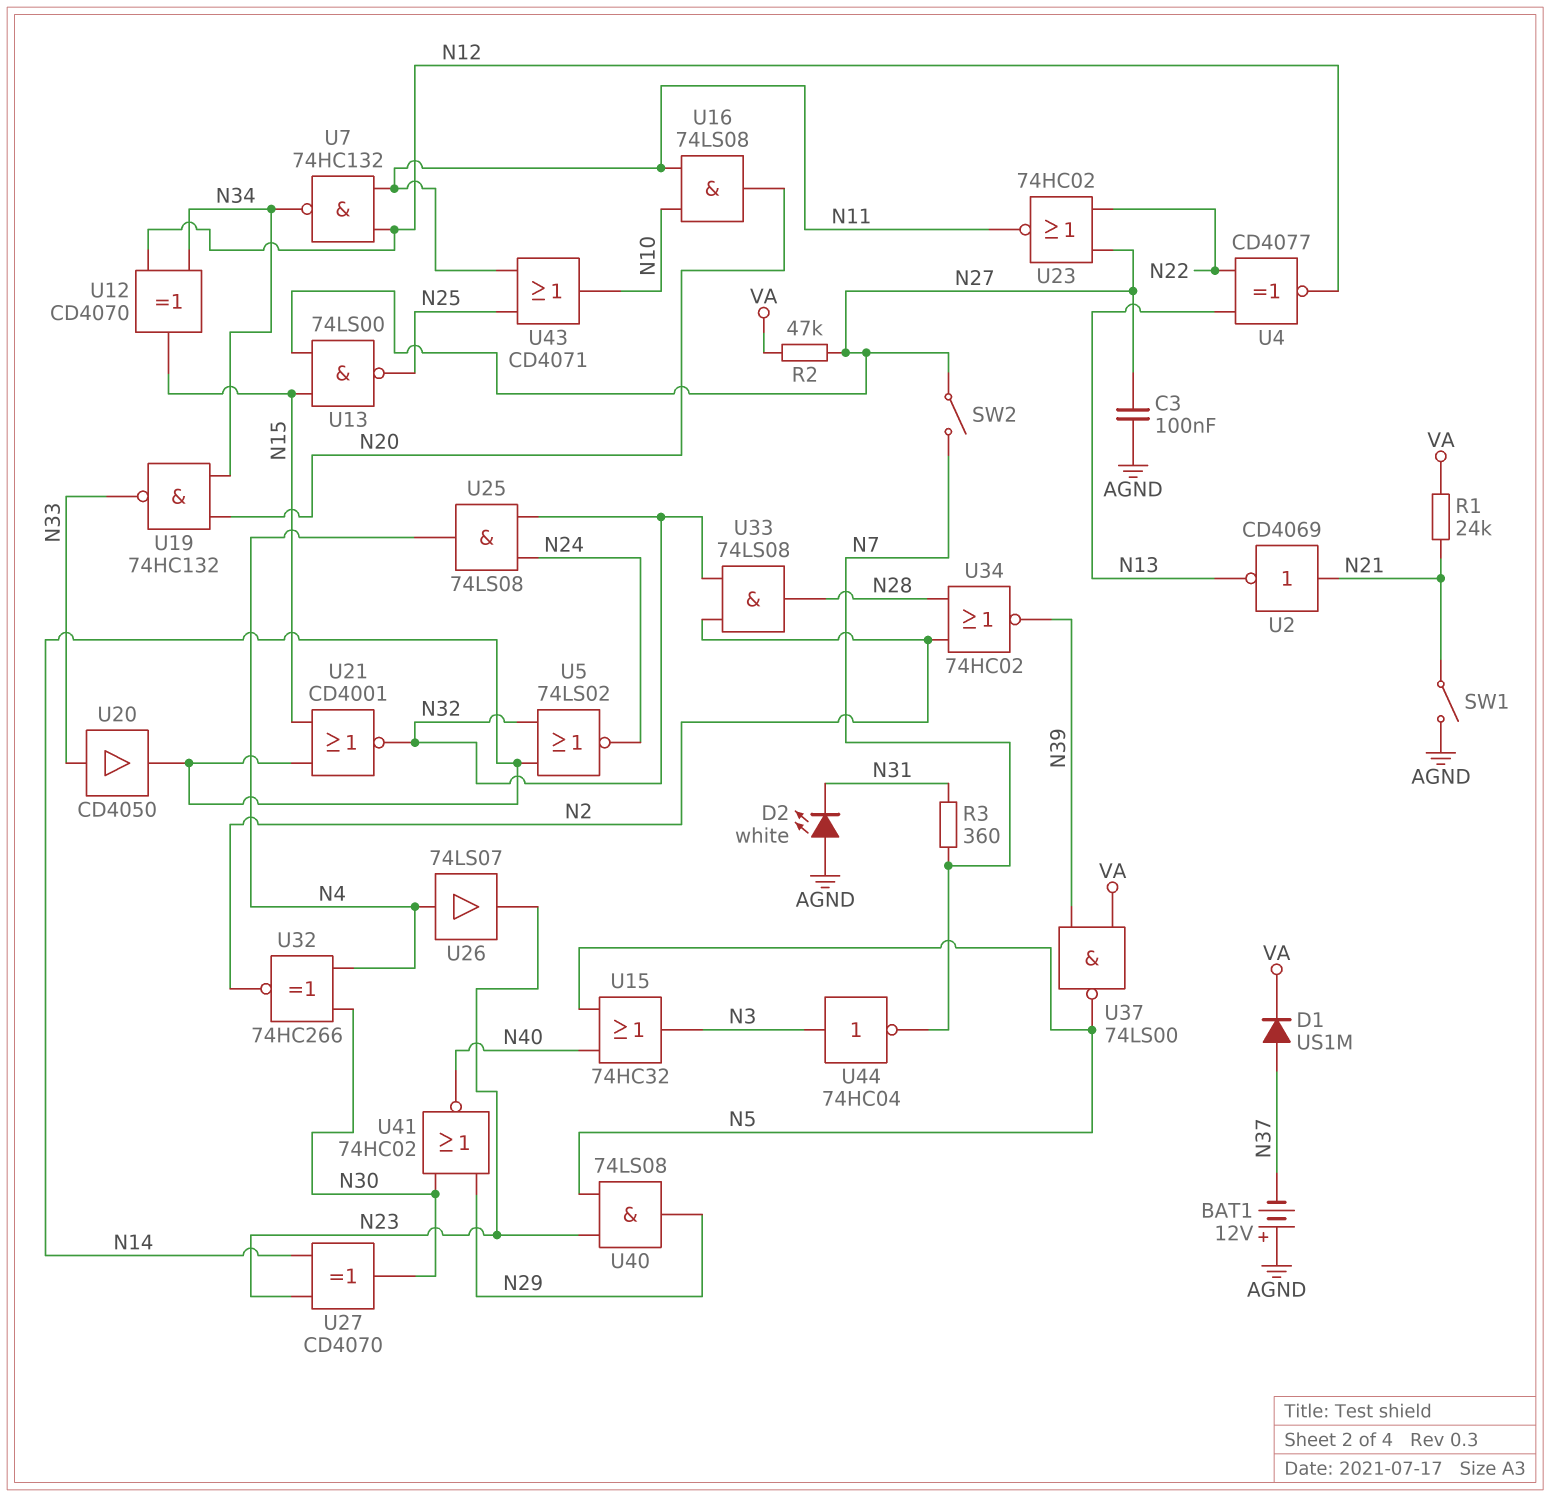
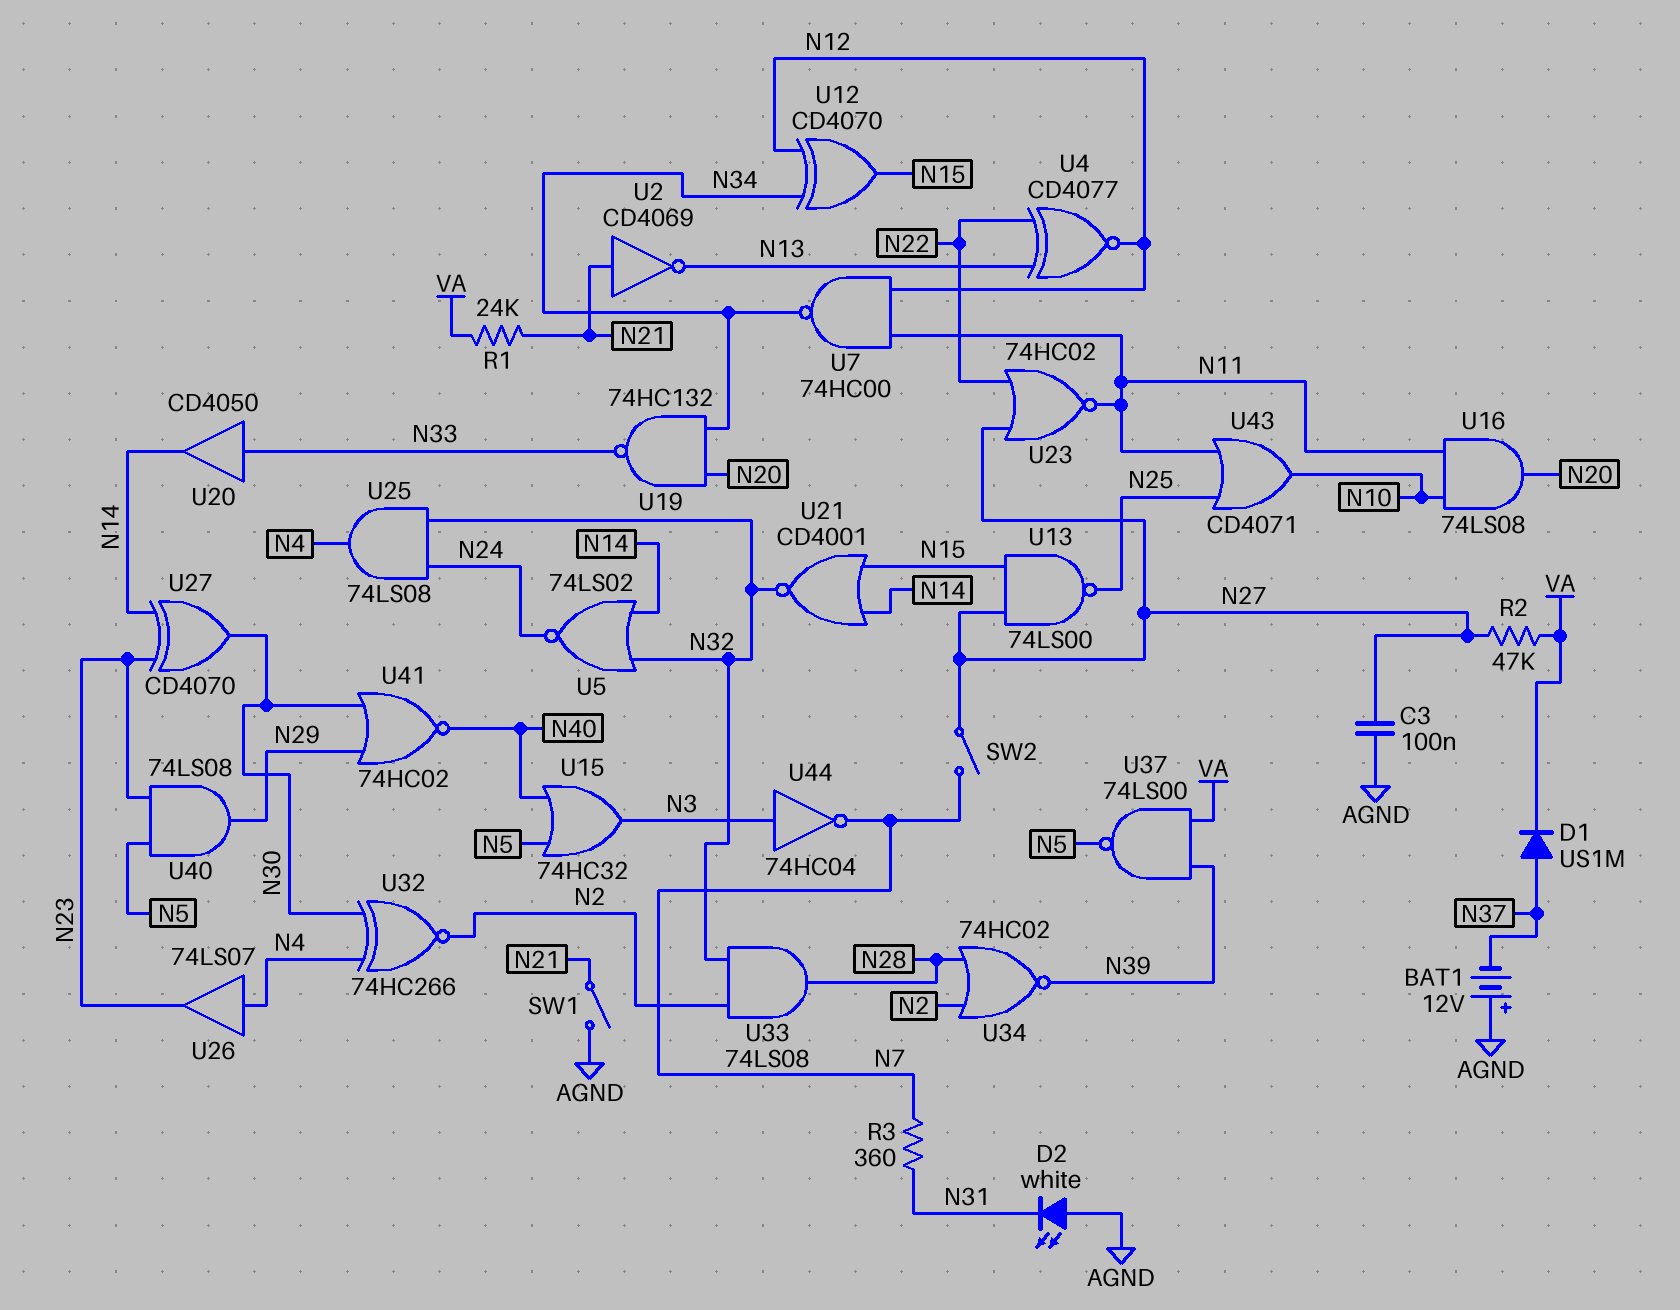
U7: NAND 74HC132 (in N11, in N12, out N34) -> NAND 74HC00 (in N11, in N12, out N34)

